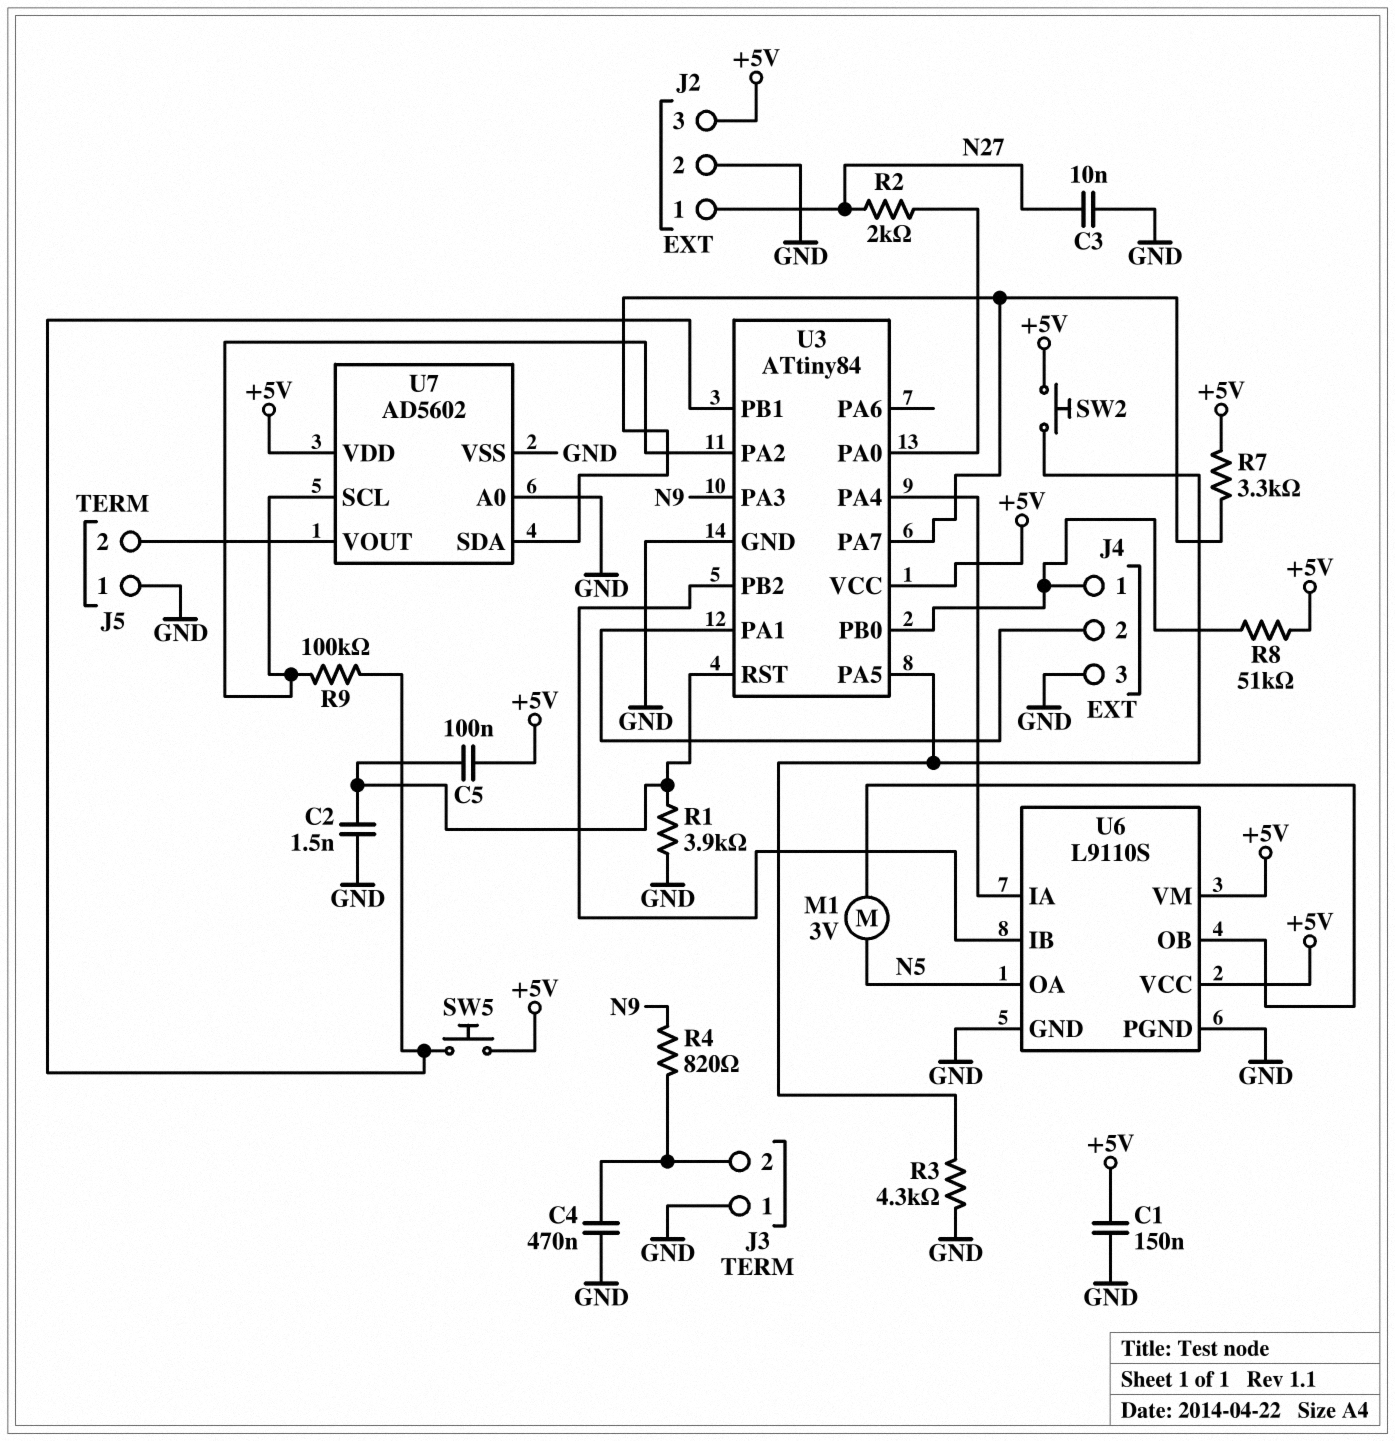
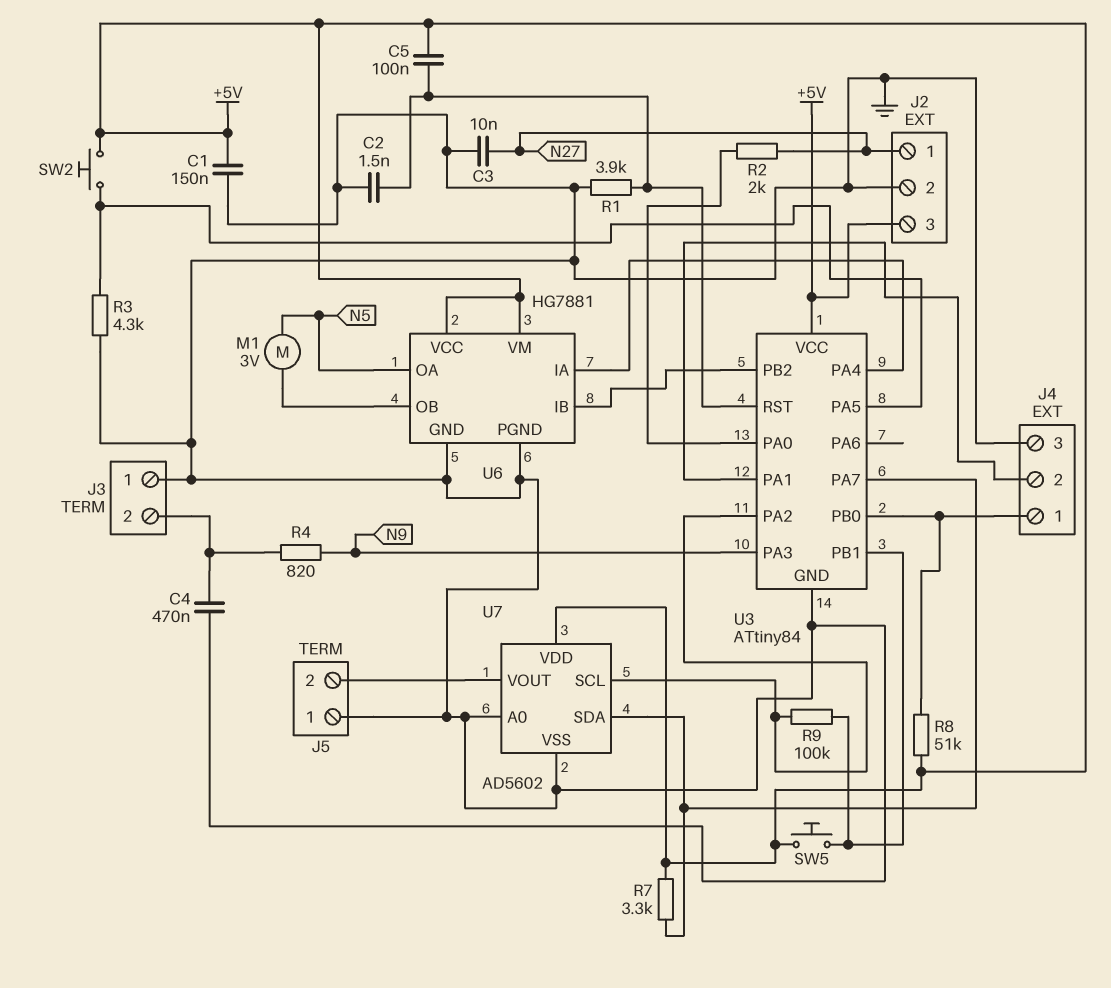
U6: L9110S -> HG7881

